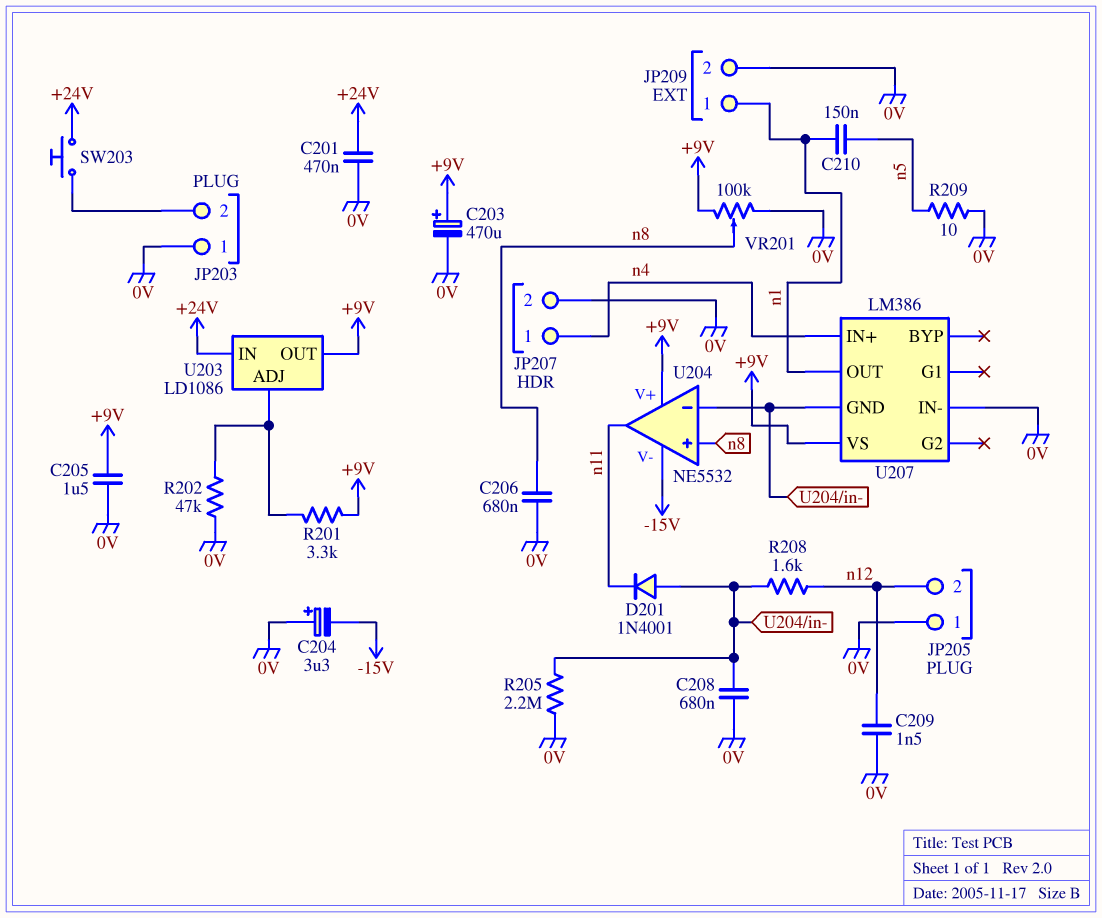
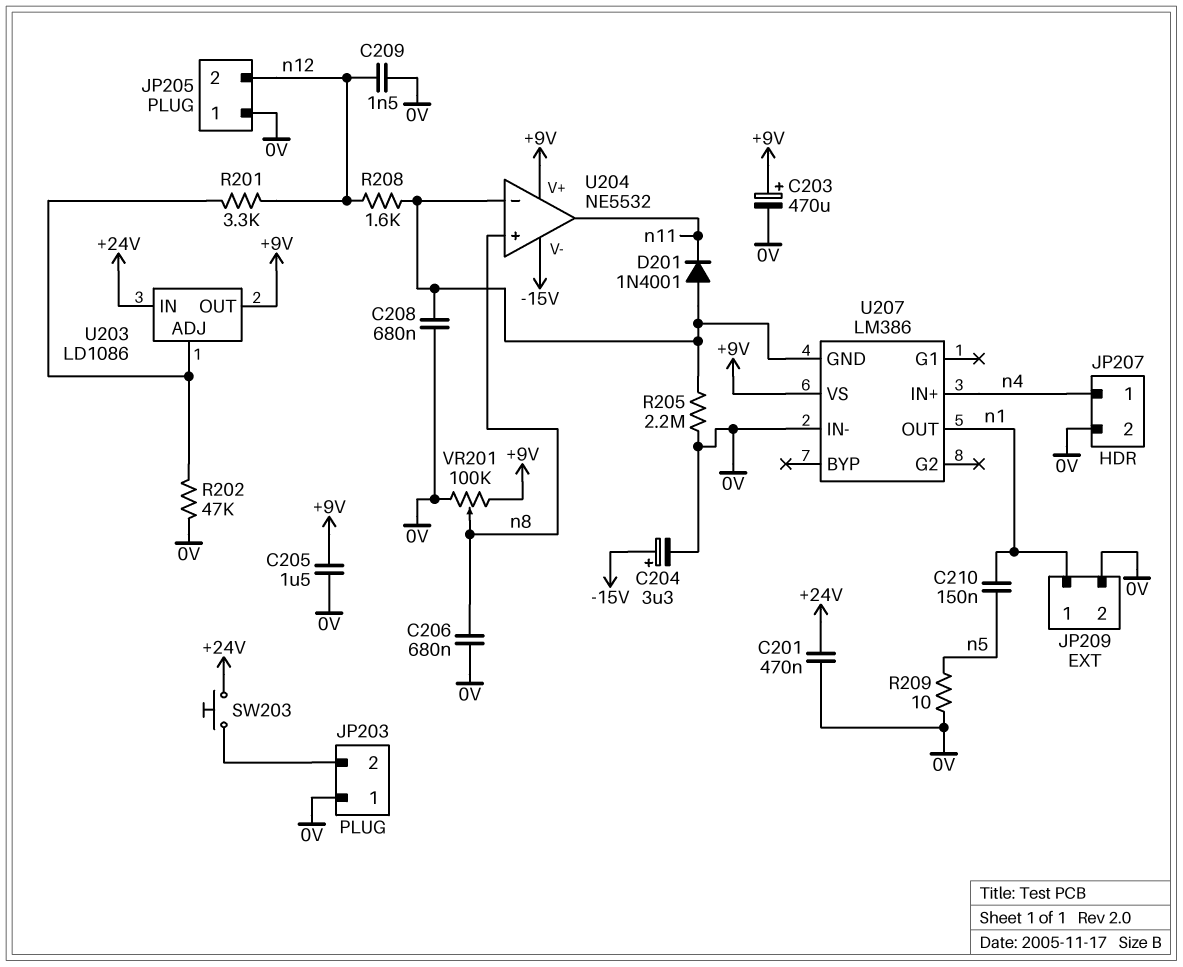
C204: 3.3uF (plus 0V, minus -15V) -> 3.3uF (plus -15V, minus 0V)
R201: 3.3k (+9V, U203/ADJ) -> 3.3k (U203/ADJ, n12)

